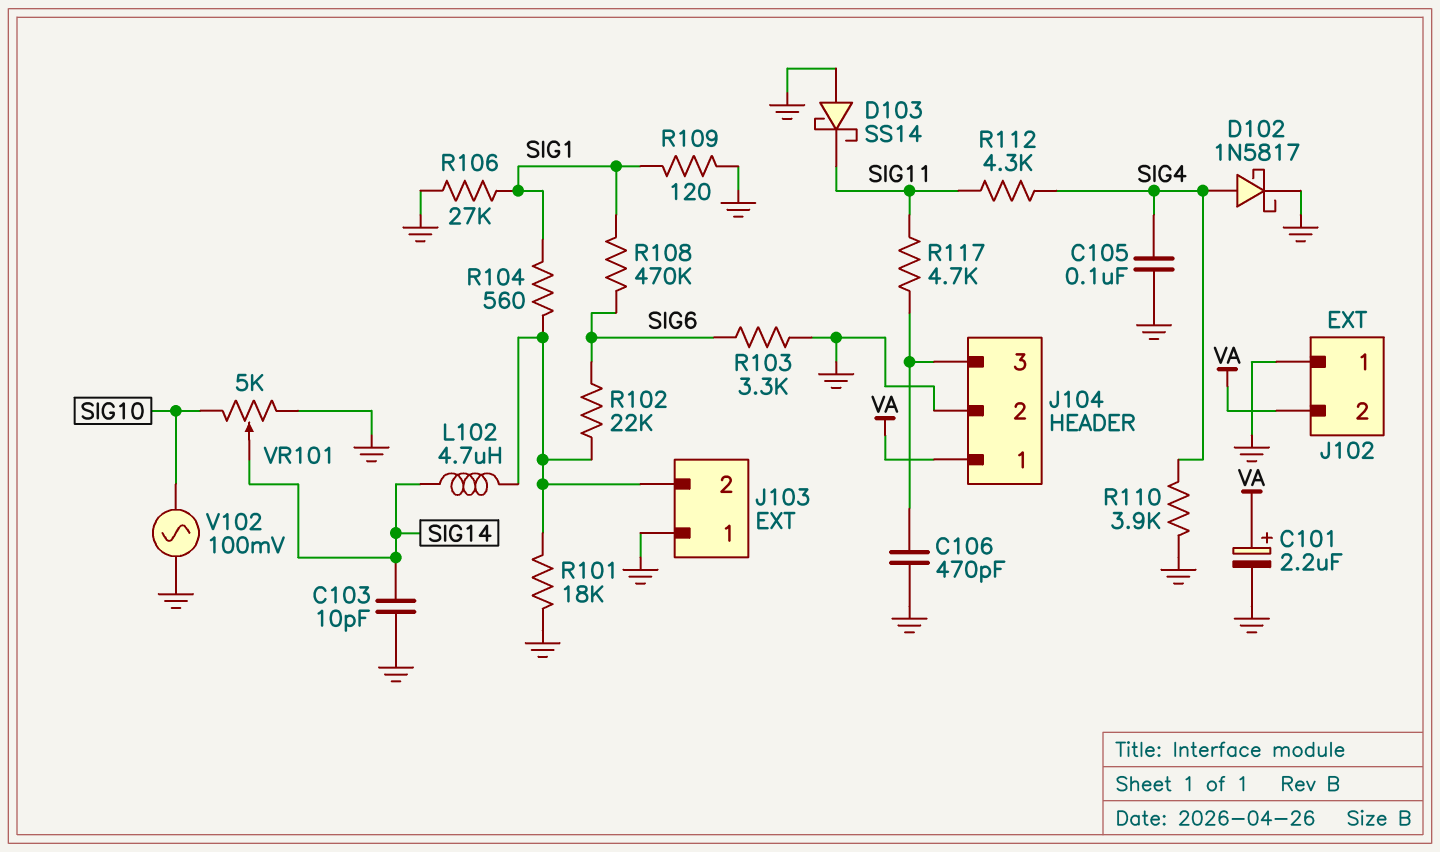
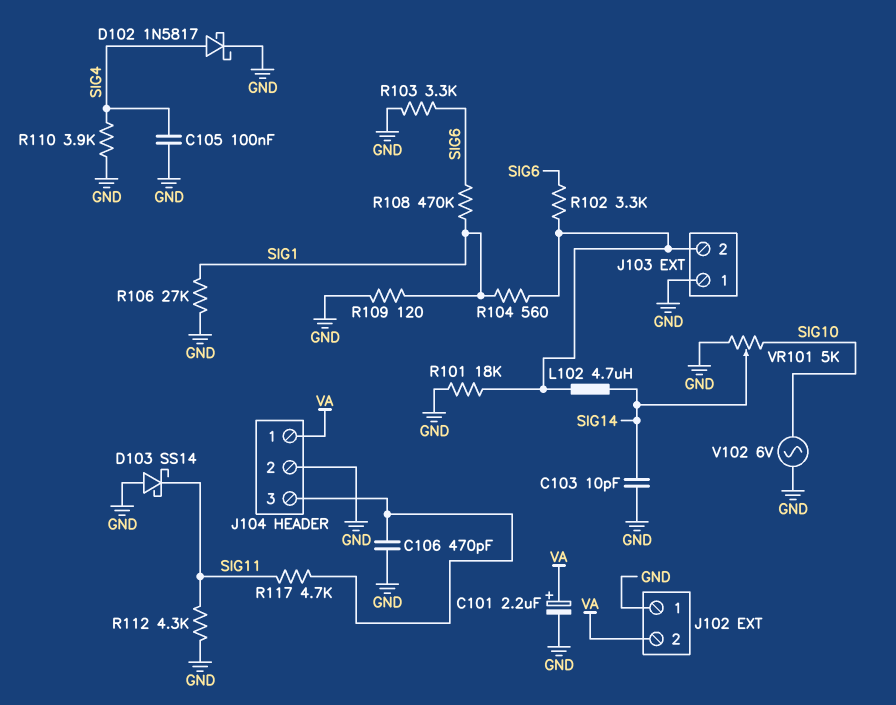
R102: 22k (J103/2, SIG6) -> 3.3k (J103/2, SIG6)
R112: 4.3k (SIG4, SIG11) -> 4.3k (GND, SIG11)
V102: AC 100mV (GND, SIG10) -> AC 6V (GND, SIG10)

